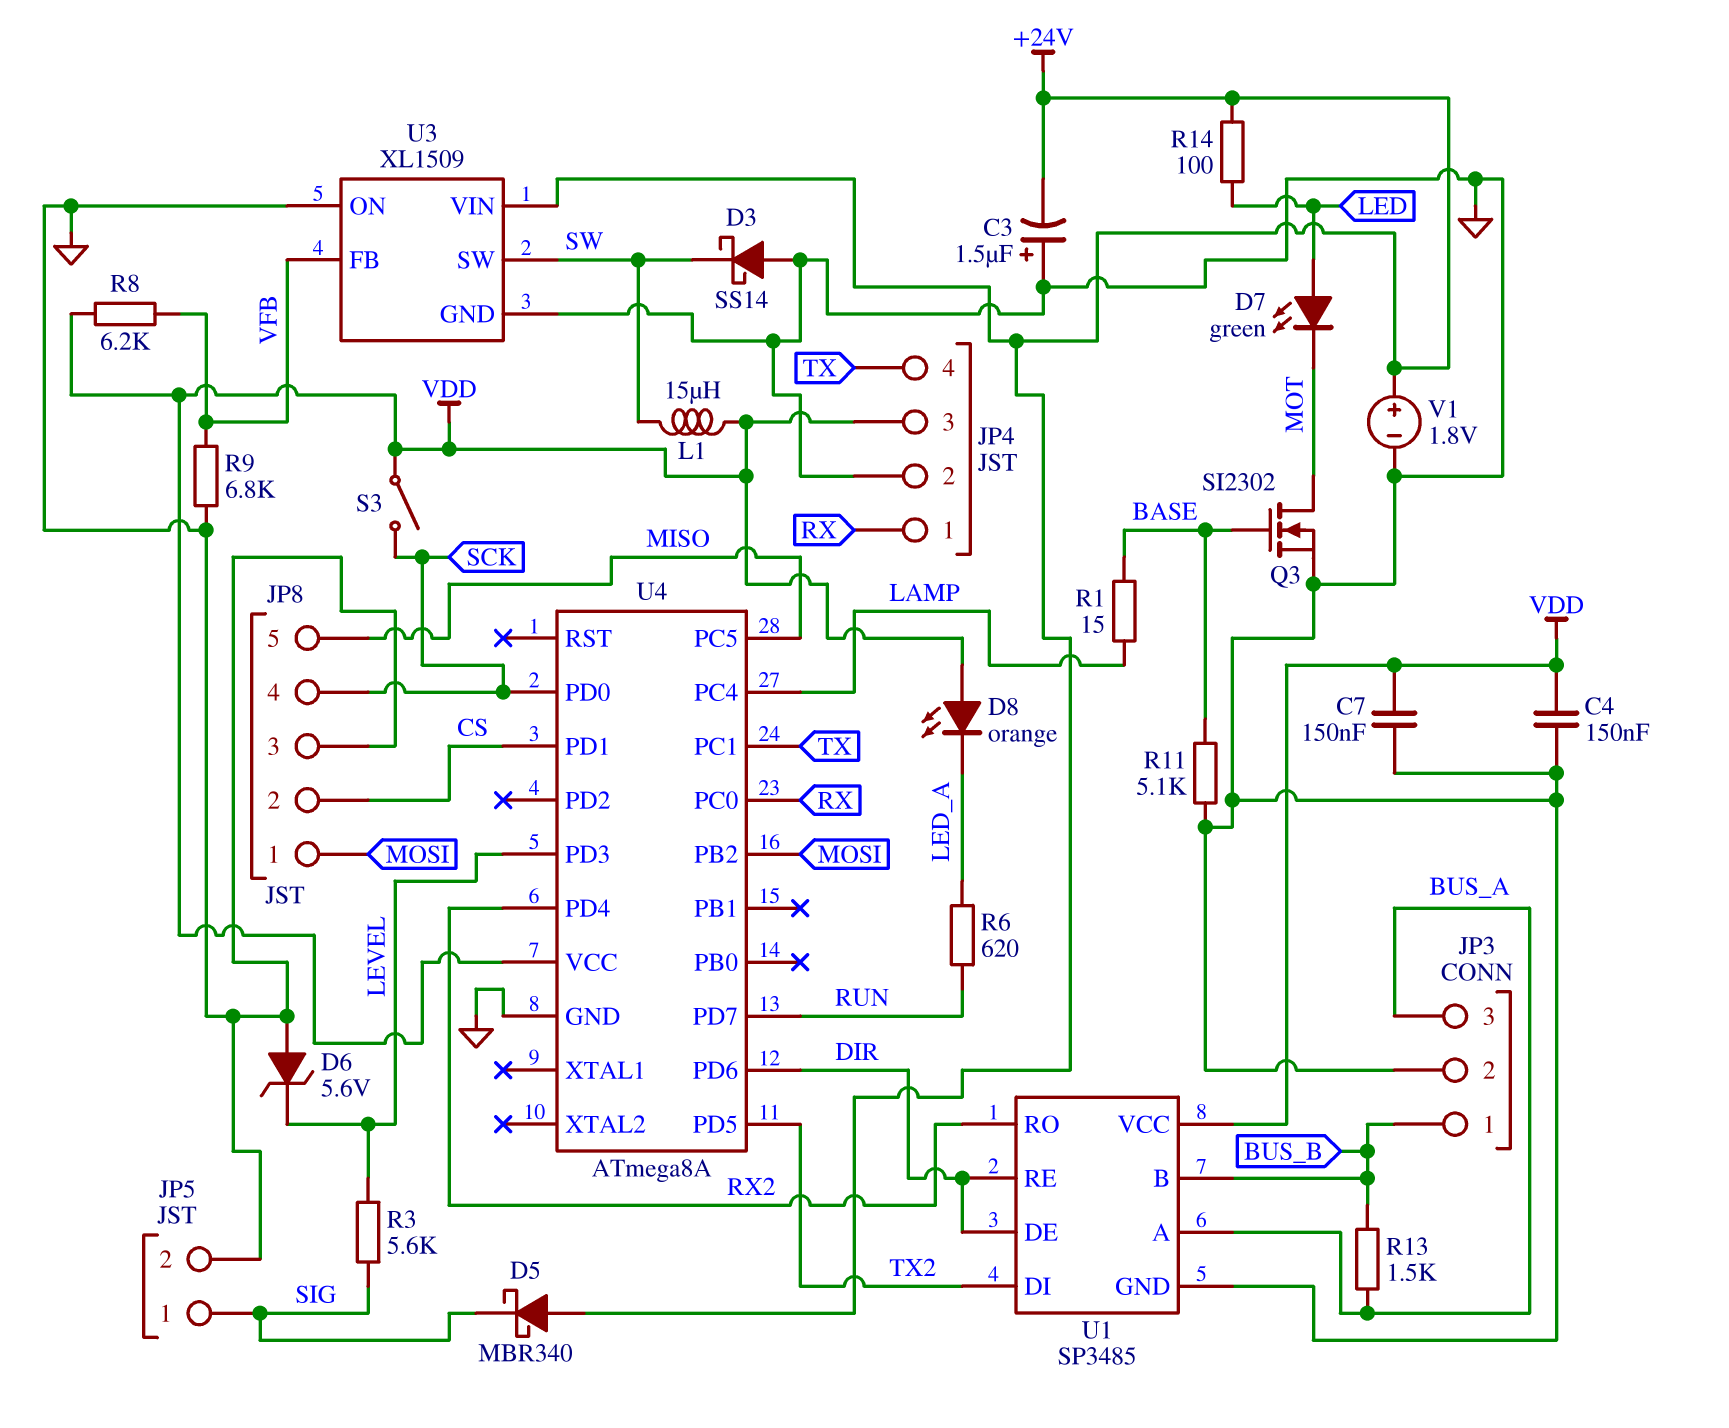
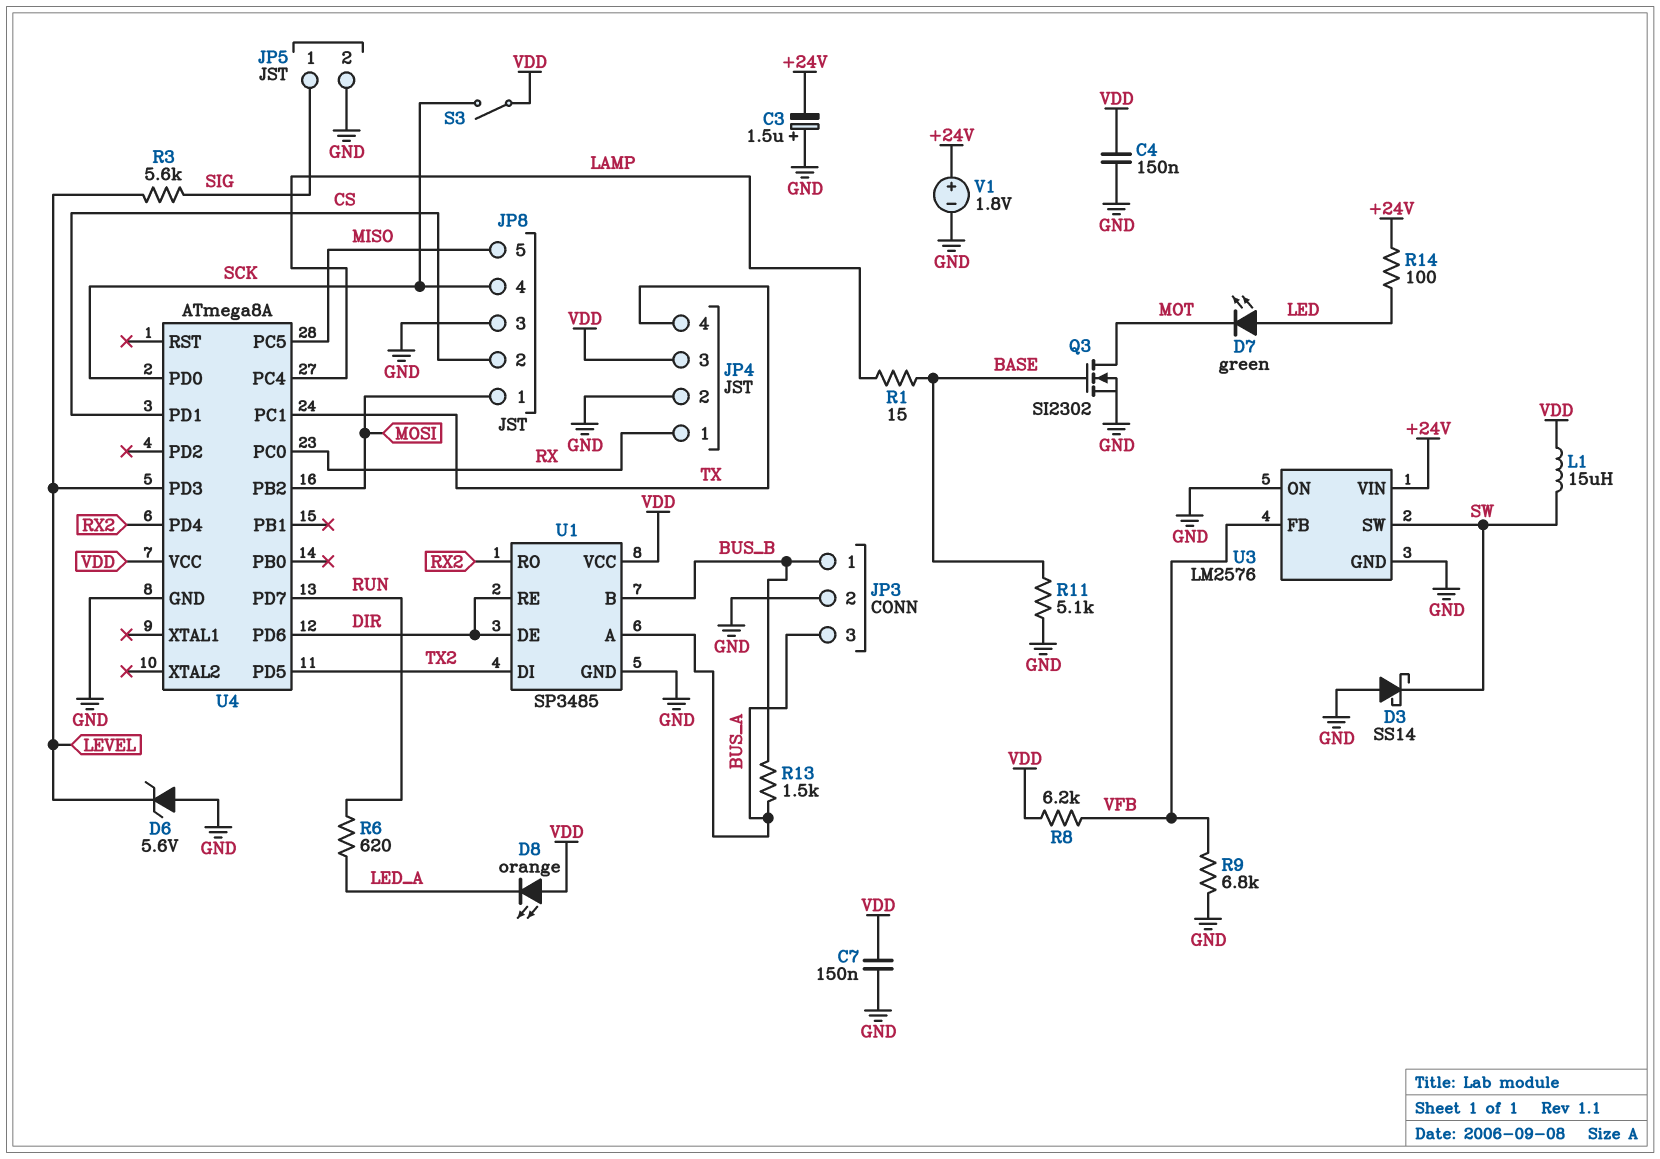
D5: schottky MBR340 (A +24V, K SIG) -> none
U3: XL1509 -> LM2576

